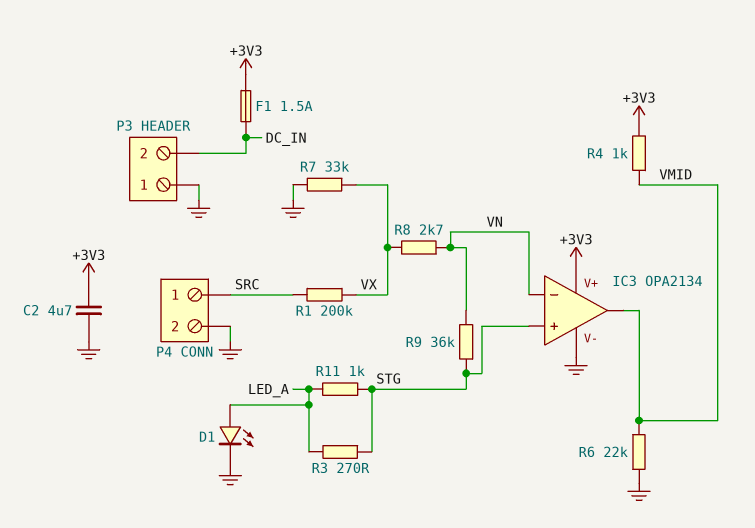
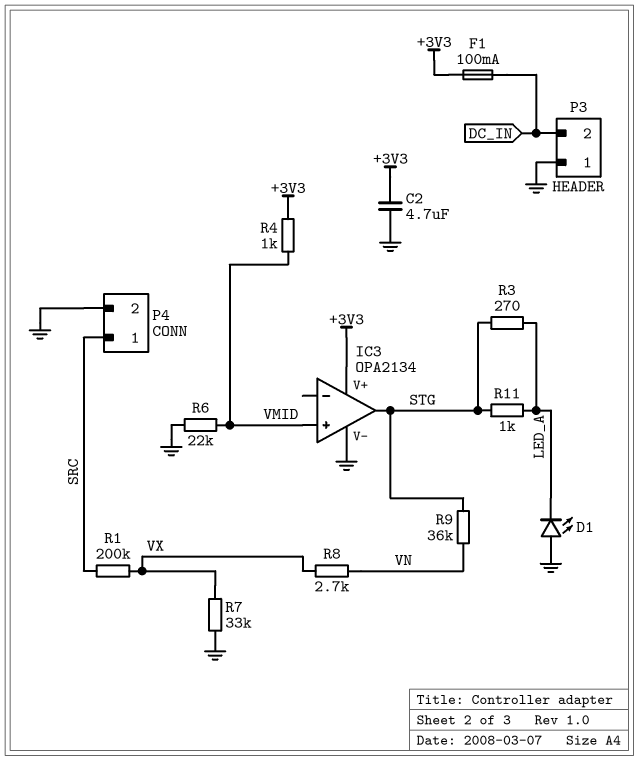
D1: LED (A LED_A, K GND) -> LED (A GND, K LED_A)
F1: 1.5A (+3V3, DC_IN) -> 100mA (+3V3, DC_IN)
IC3 pin in+: STG -> VMID
IC3 pin in-: VN -> none
IC3 pin out: VMID -> STG

